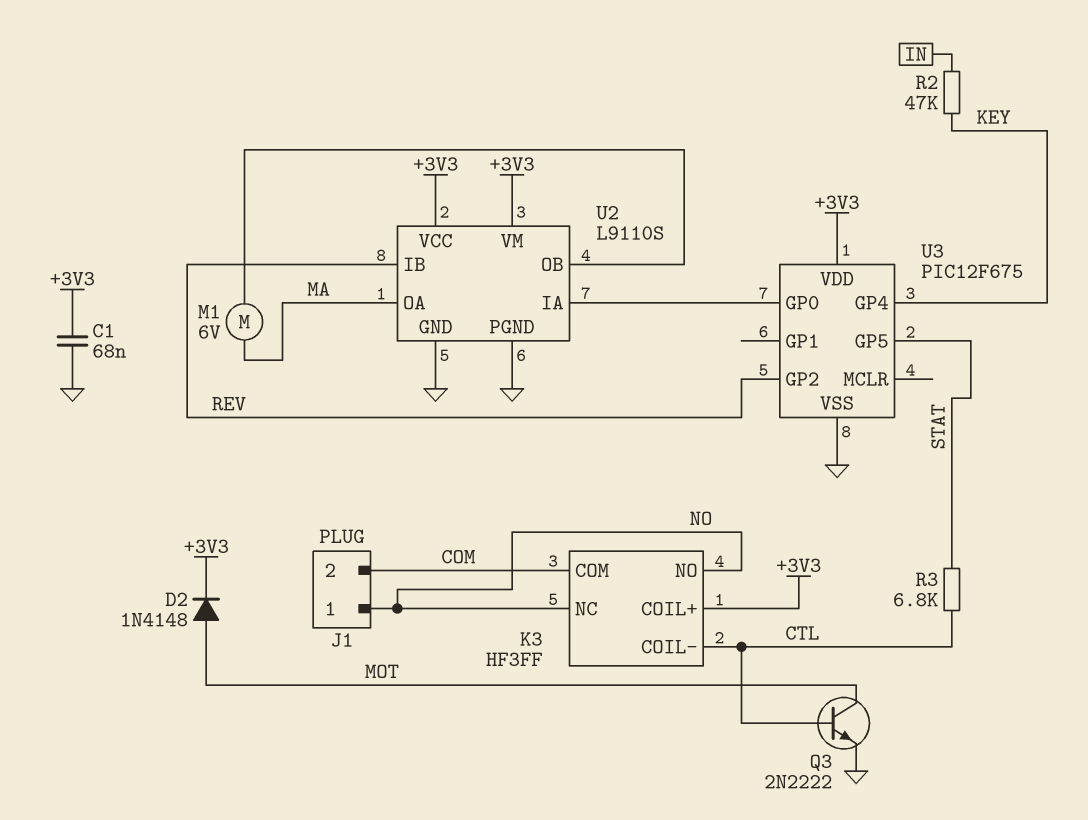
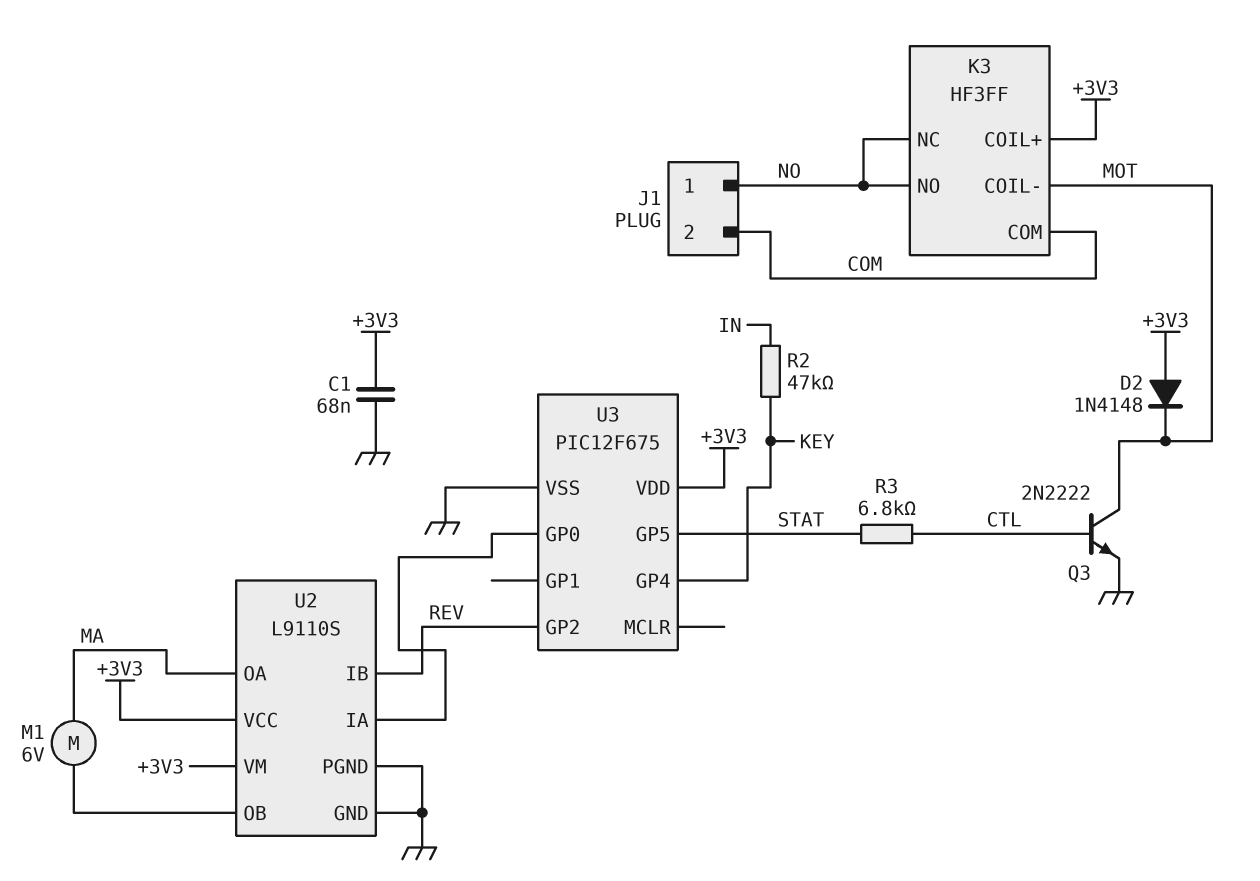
D2: diode 1N4148 (A MOT, K +3V3) -> diode 1N4148 (A +3V3, K MOT)
K3 pin COIL-: CTL -> MOT

